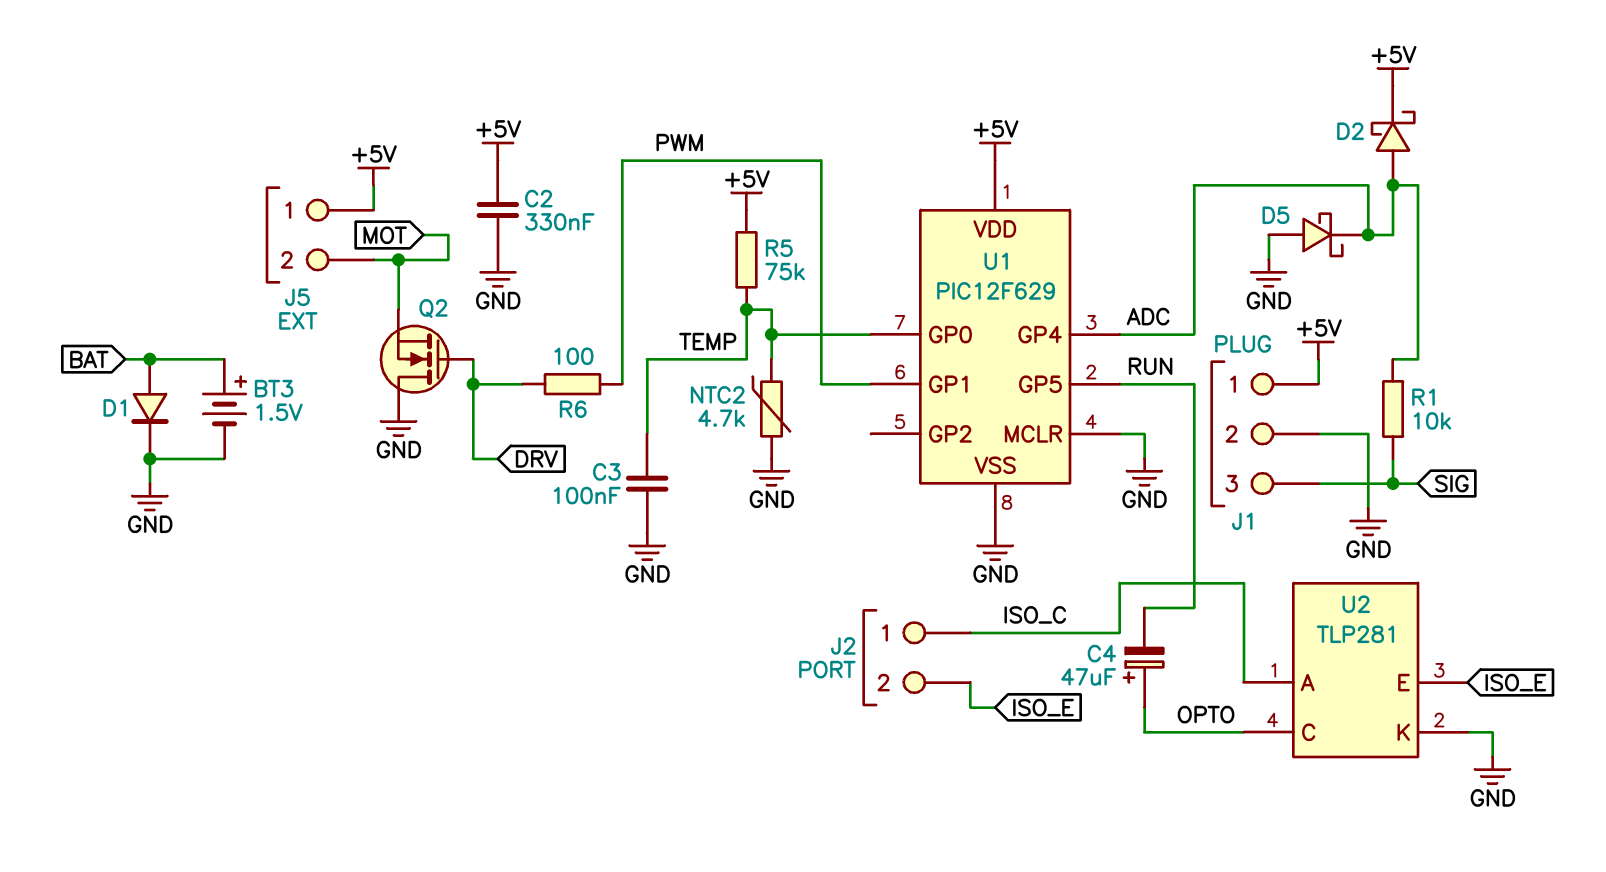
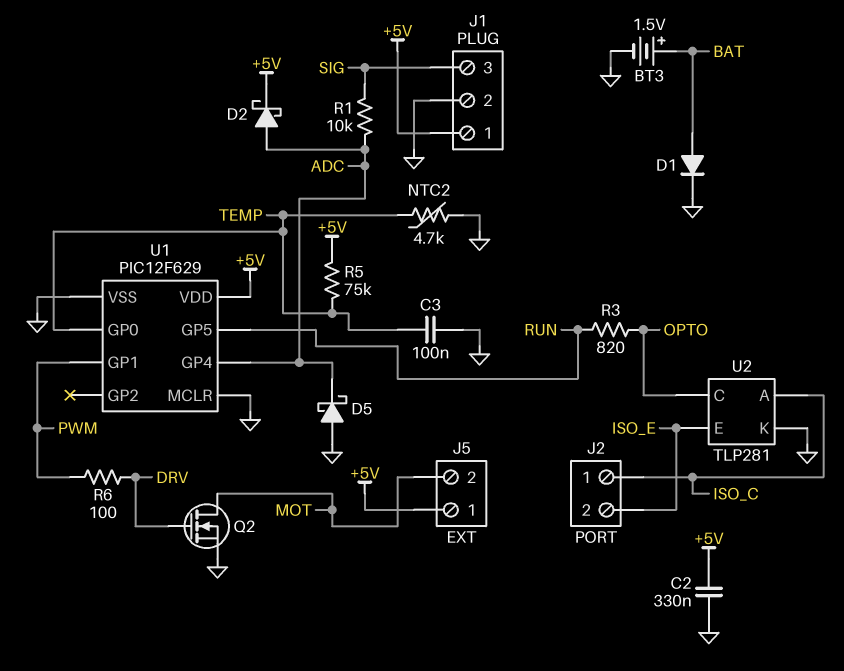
C4: 47uF (plus OPTO, minus RUN) -> none
Q2: NMOS (G DRV, D GND, S MOT) -> NMOS (G DRV, D MOT, S GND)
R3: none -> 820 (OPTO, RUN)

